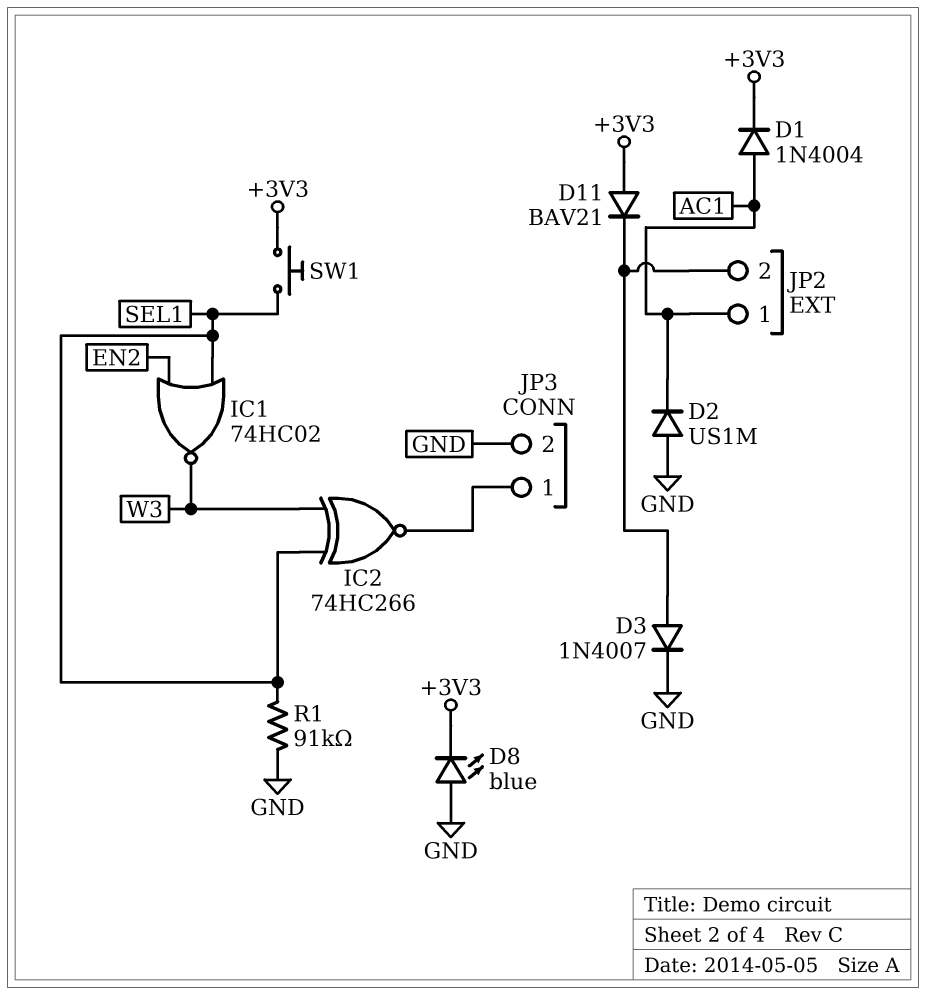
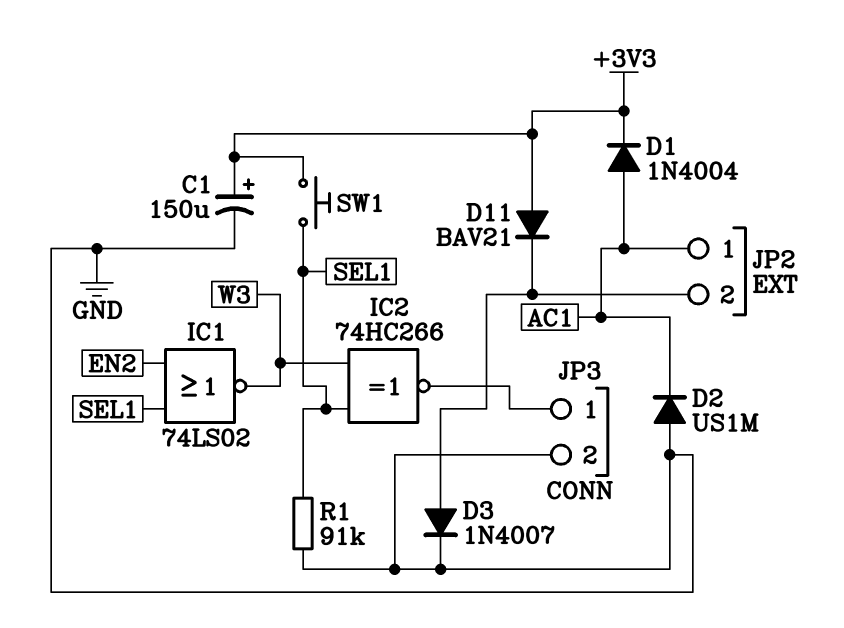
C1: none -> 150uF (plus +3V3, minus GND)
D8: LED blue (A GND, K +3V3) -> none
IC1: NOR 74HC02 (in EN2, in SEL1, out W3) -> NOR 74LS02 (in EN2, in SEL1, out W3)

